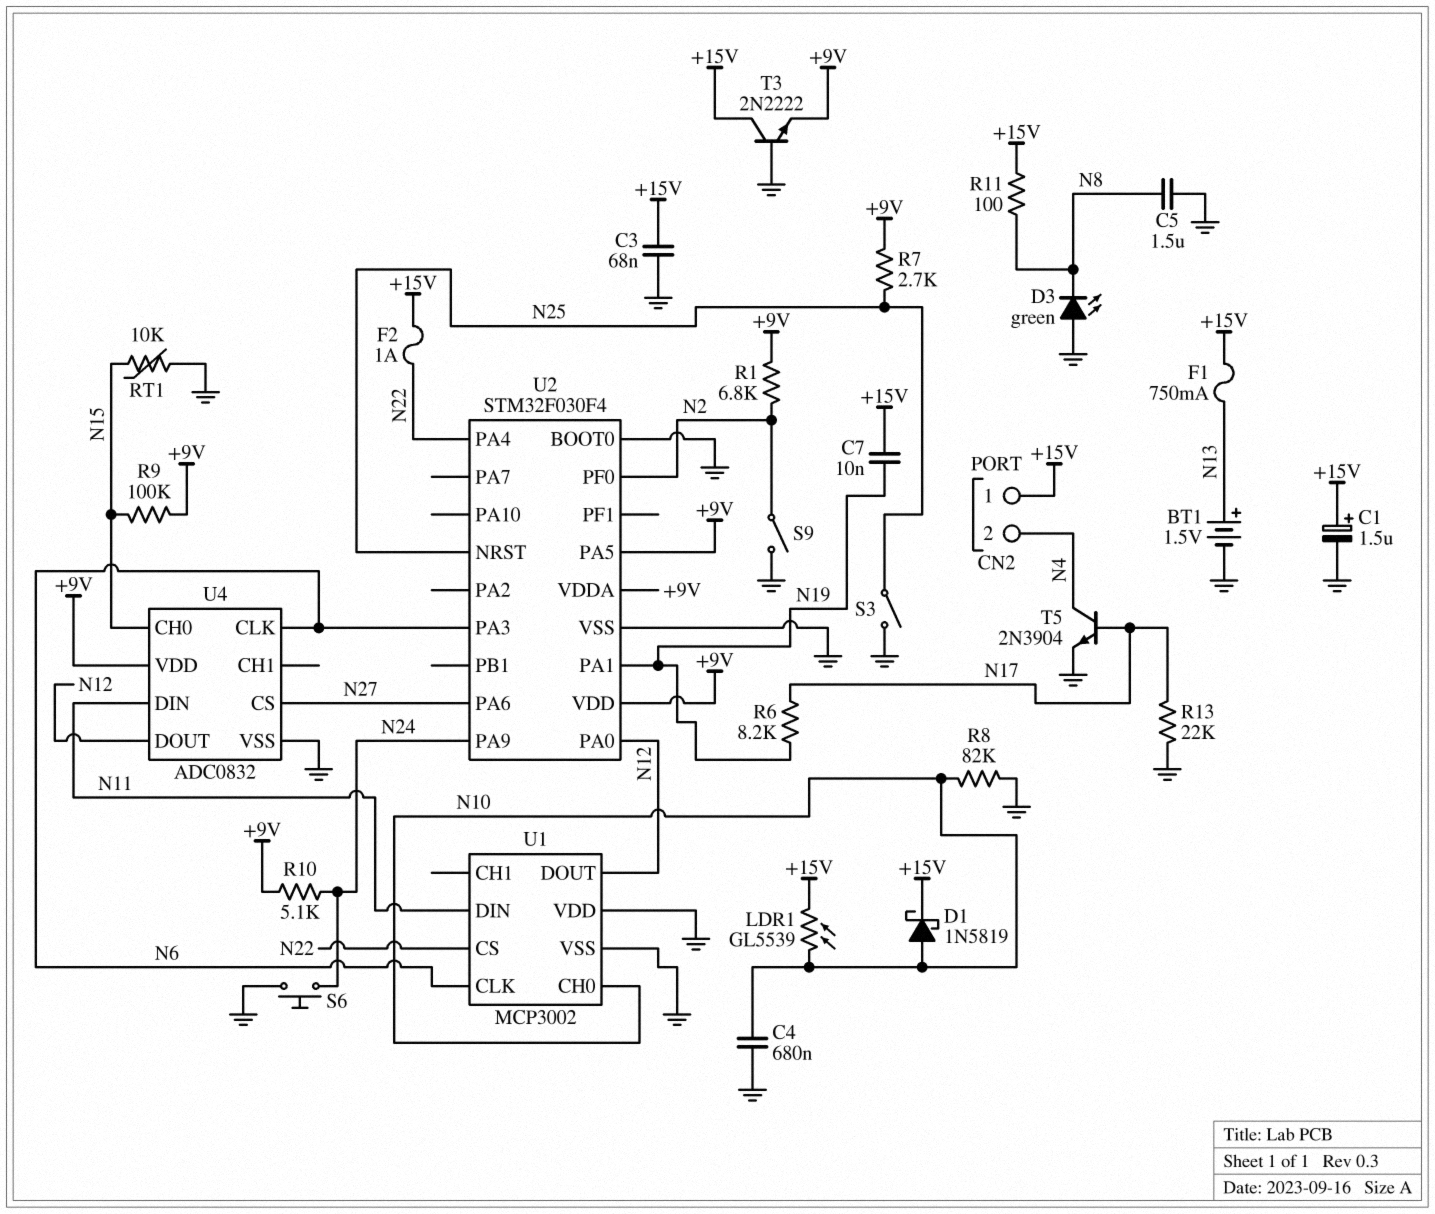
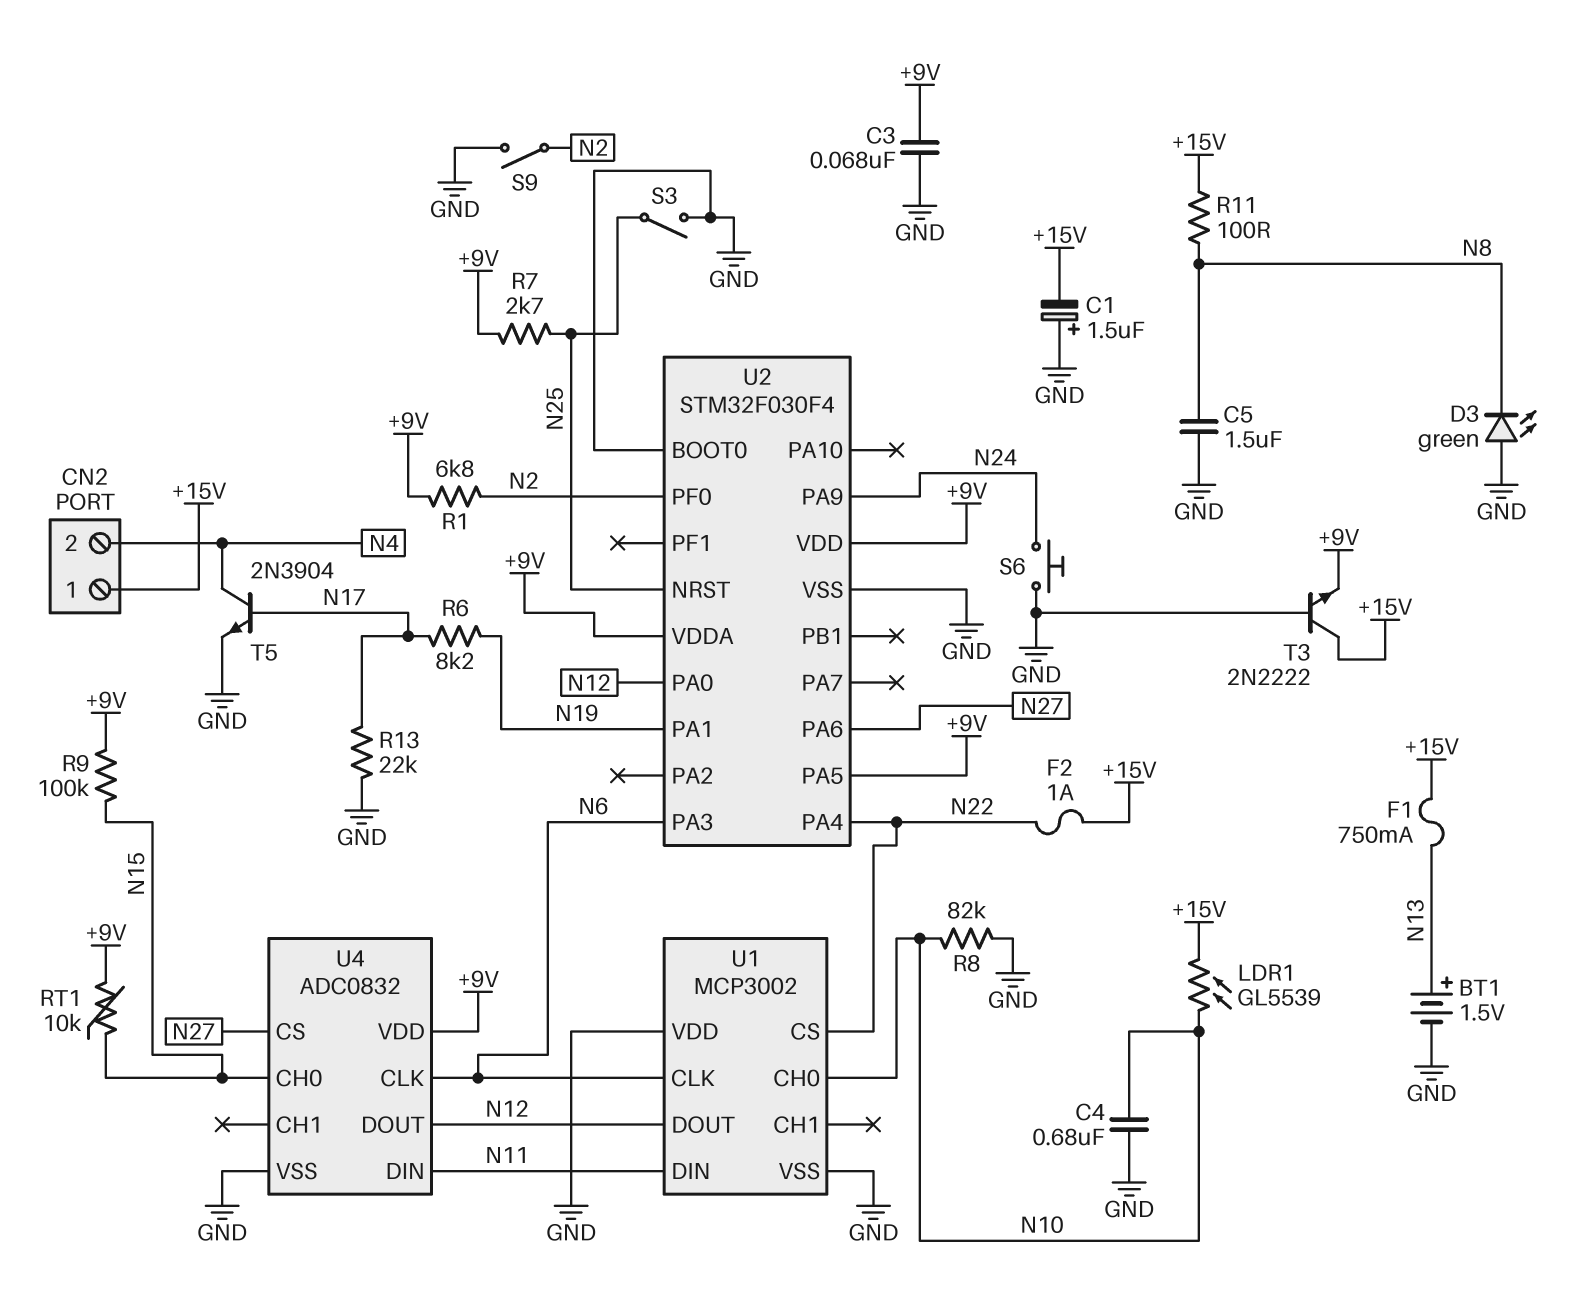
C1: 1.5uF (plus +15V, minus GND) -> 1.5uF (plus GND, minus +15V)
C3: 68nF (+15V, GND) -> 68nF (+9V, GND)
C7: 10nF (+15V, N19) -> none
D1: schottky 1N5819 (A N10, K +15V) -> none
R10: 5.1k (+9V, N24) -> none
RT1: 10k (GND, N15) -> 10k (+9V, N15)

